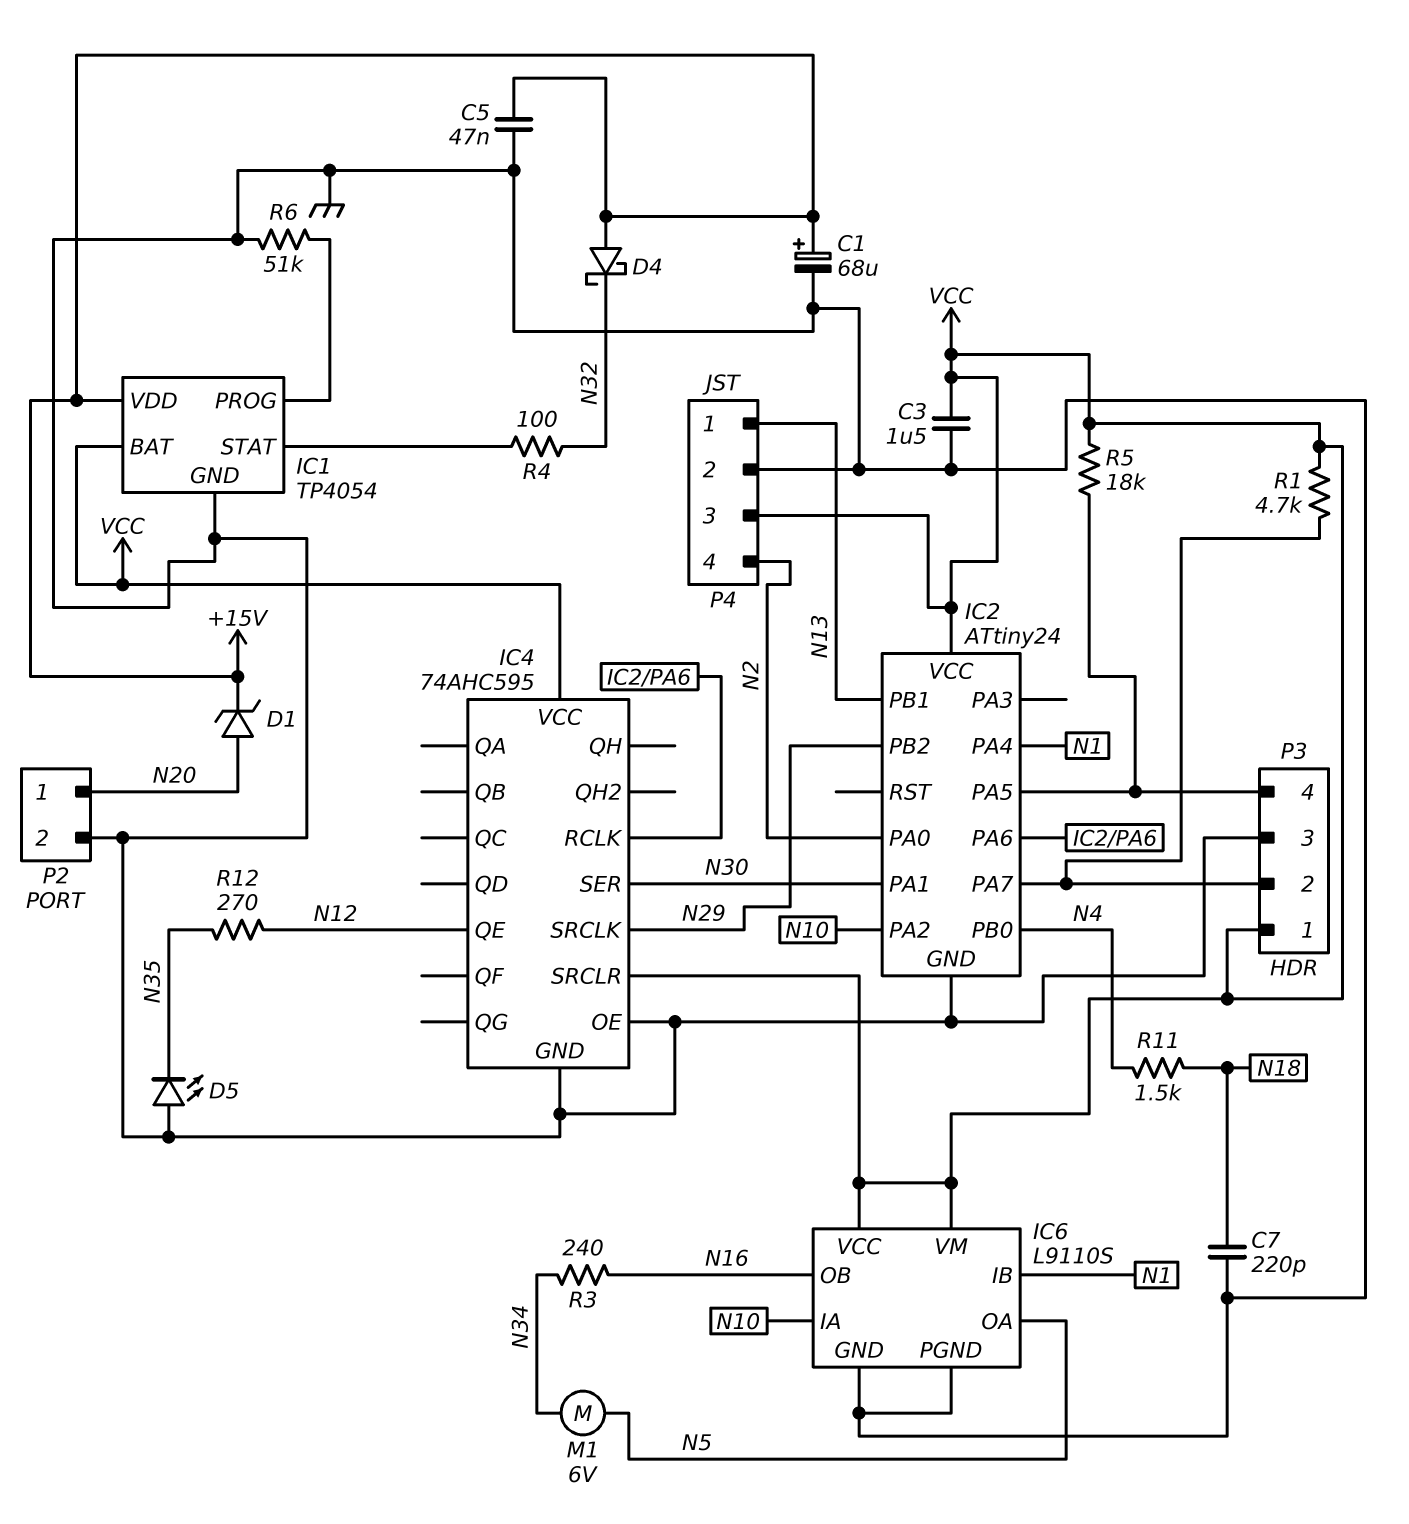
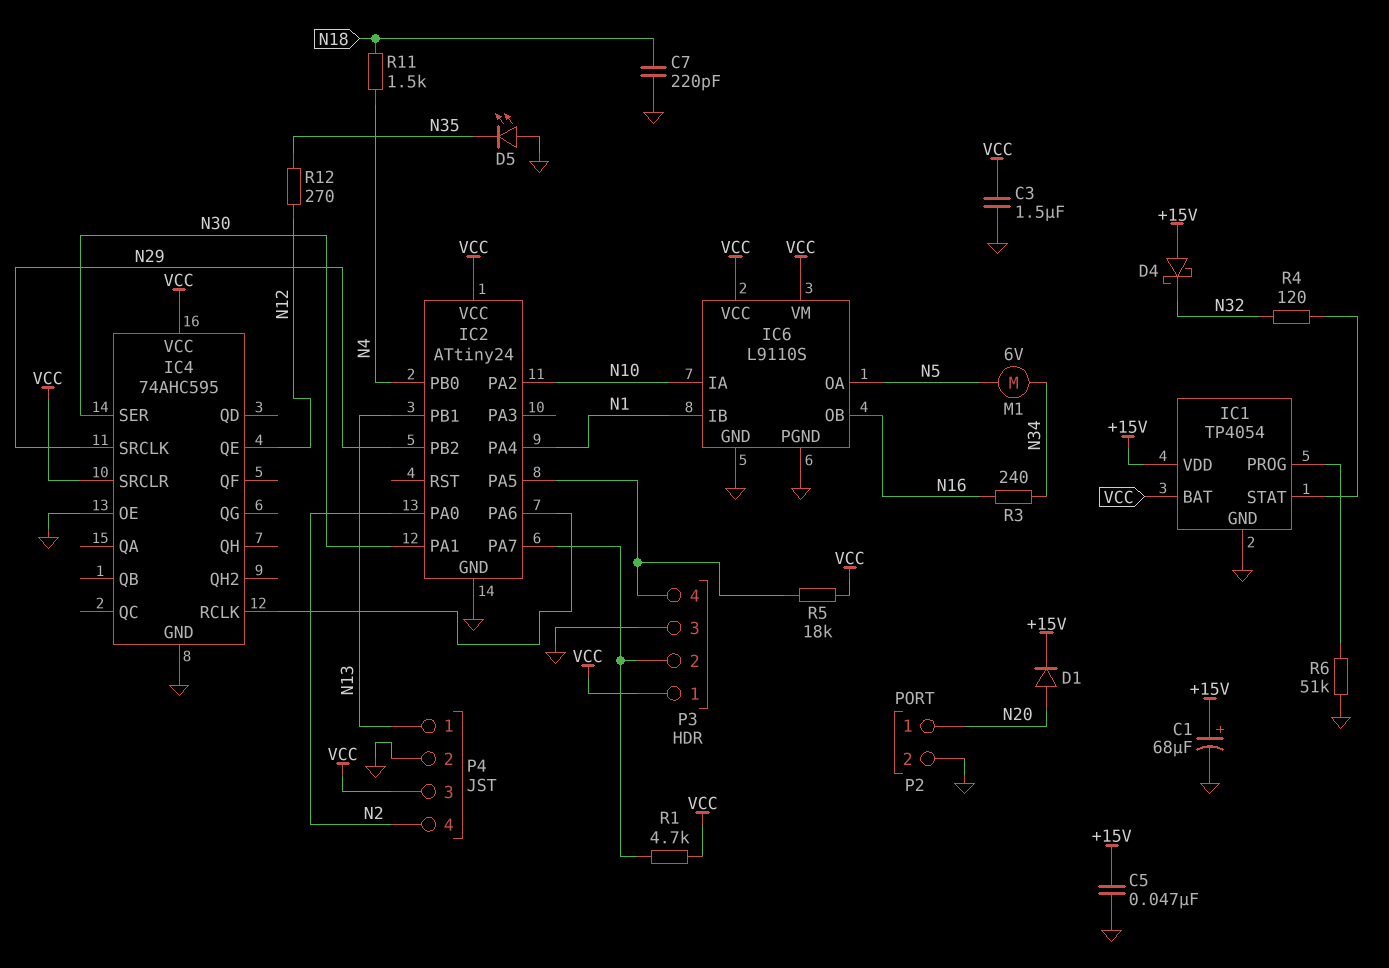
D1: zener (A N20, K +15V) -> diode (A N20, K +15V)
R4: 100 (IC1/STAT, N32) -> 120 (IC1/STAT, N32)

